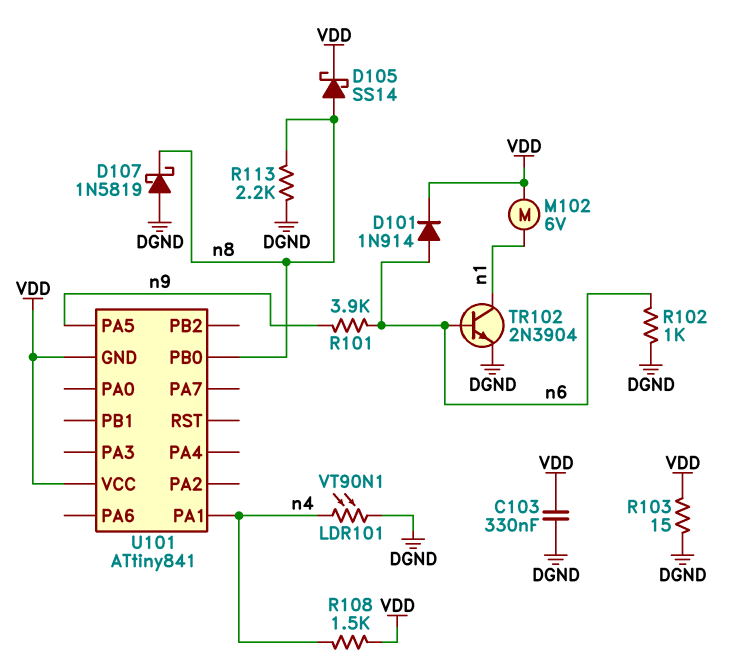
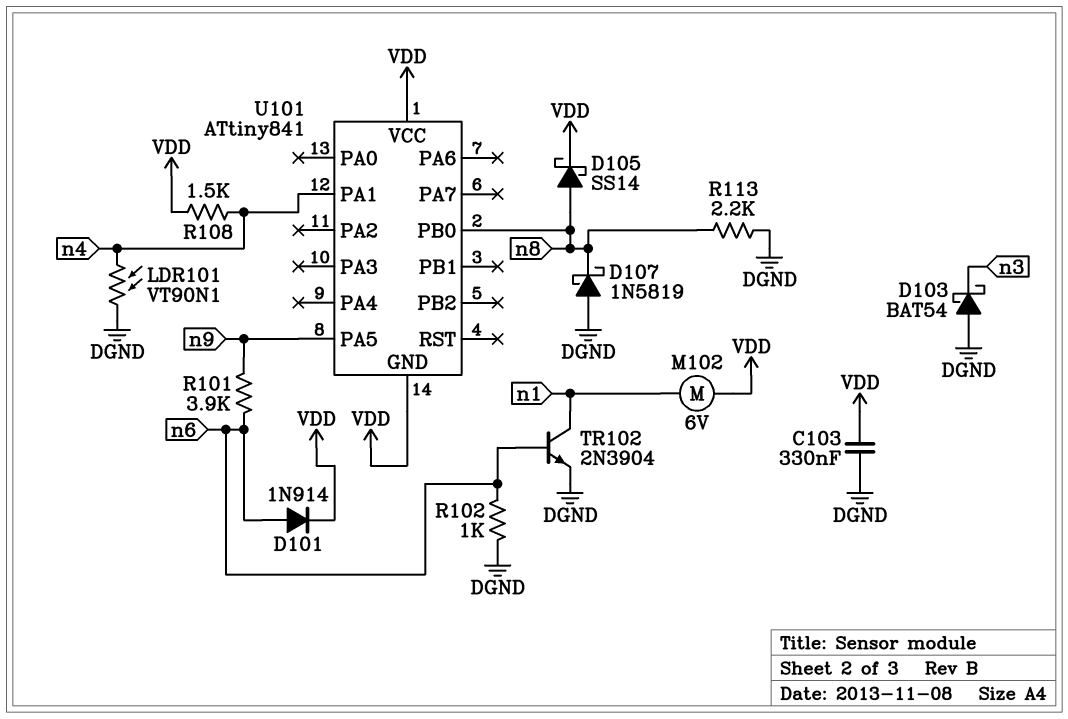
D103: none -> schottky BAT54 (A DGND, K n3)
R103: 15 (DGND, VDD) -> none

